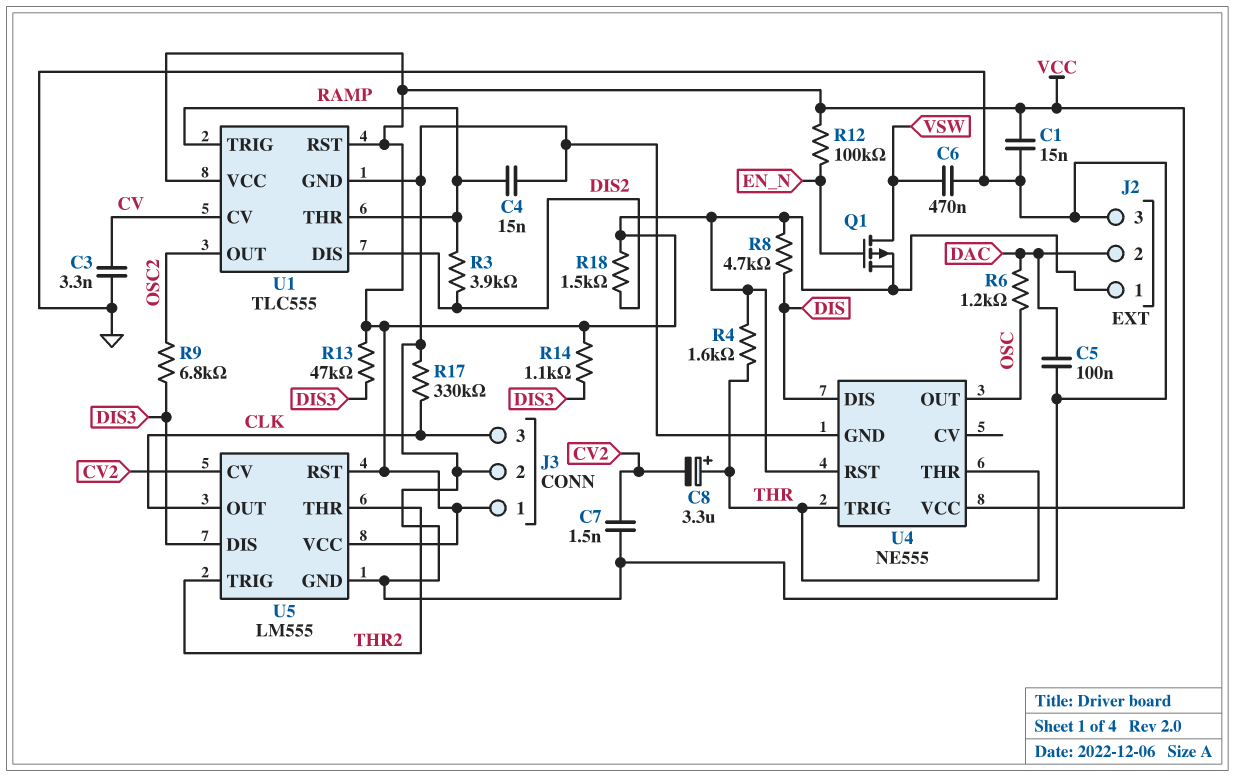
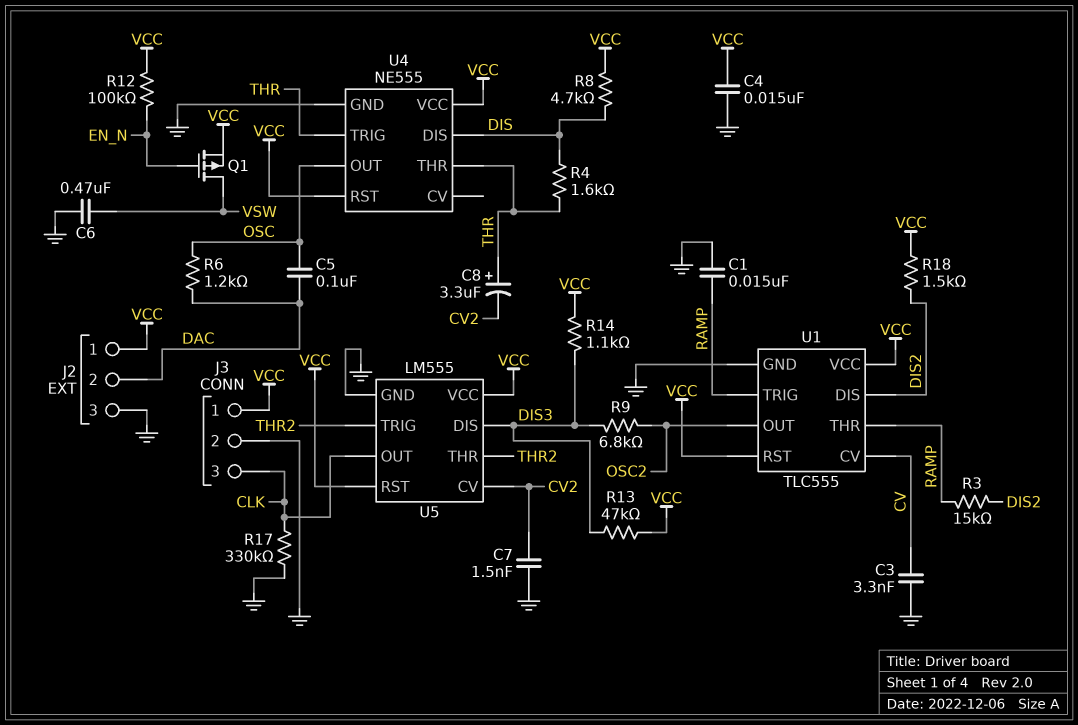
C1: 15nF (GND, VCC) -> 15nF (GND, RAMP)
C4: 15nF (GND, RAMP) -> 15nF (GND, VCC)
C5: 100nF (DAC, GND) -> 100nF (DAC, OSC)
R3: 3.9k (DIS2, RAMP) -> 15k (DIS2, RAMP)
R4: 1.6k (THR, VCC) -> 1.6k (DIS, THR)

